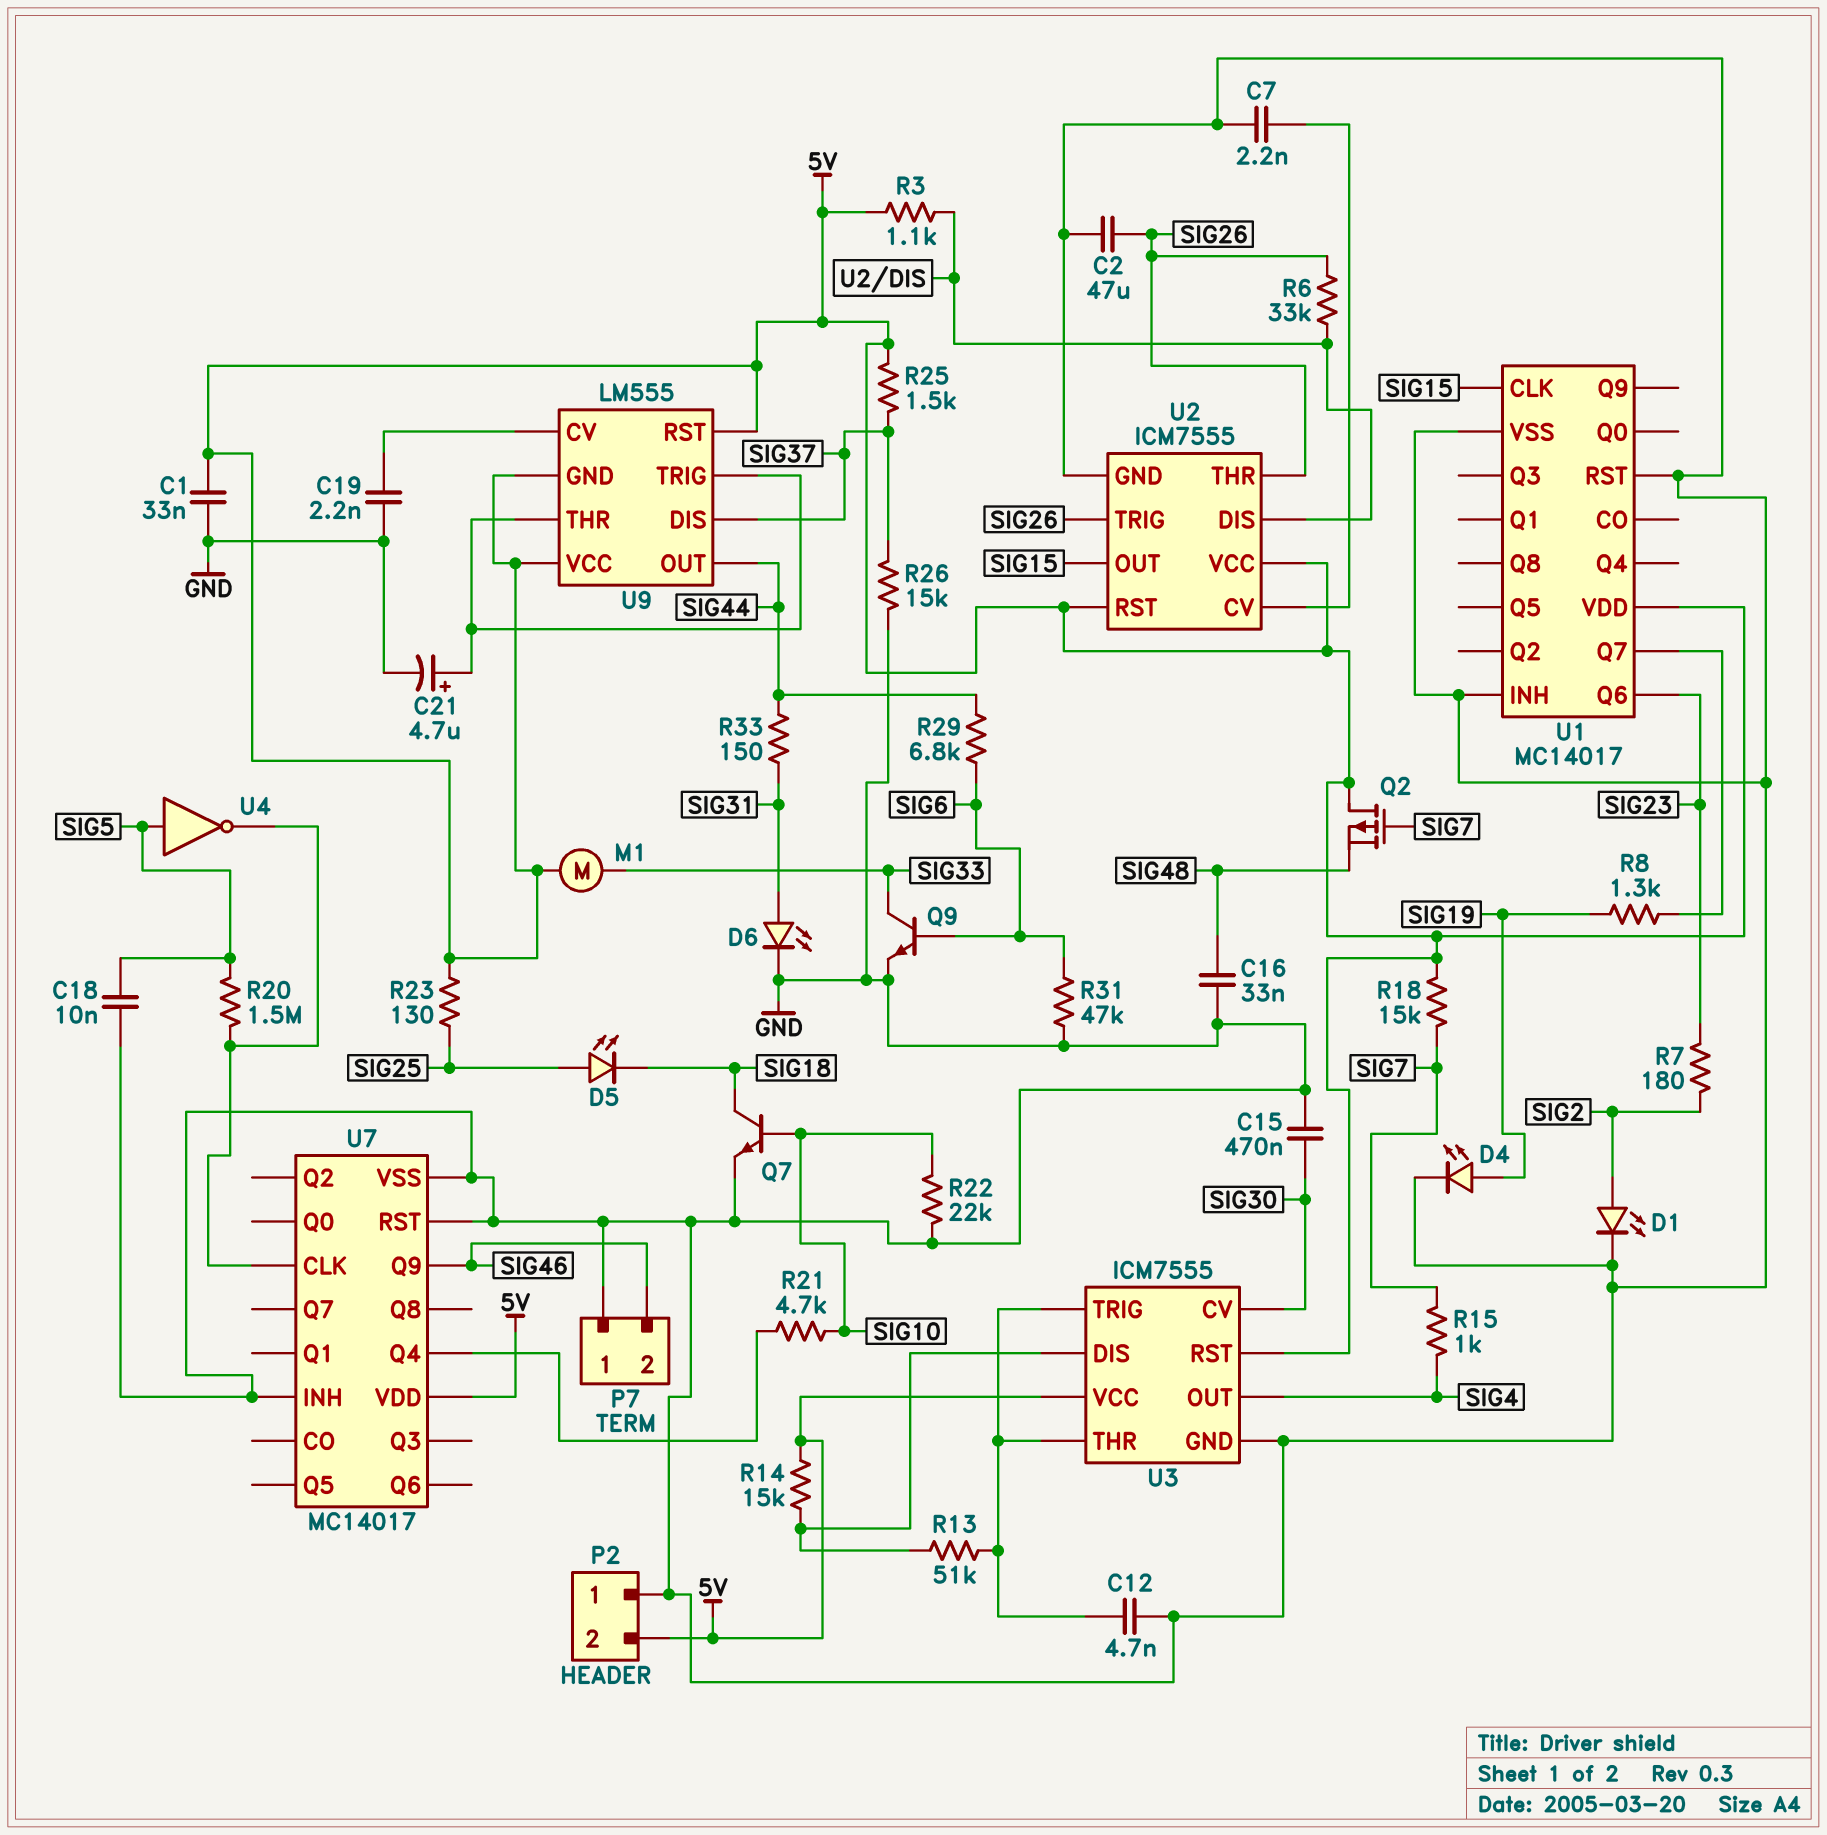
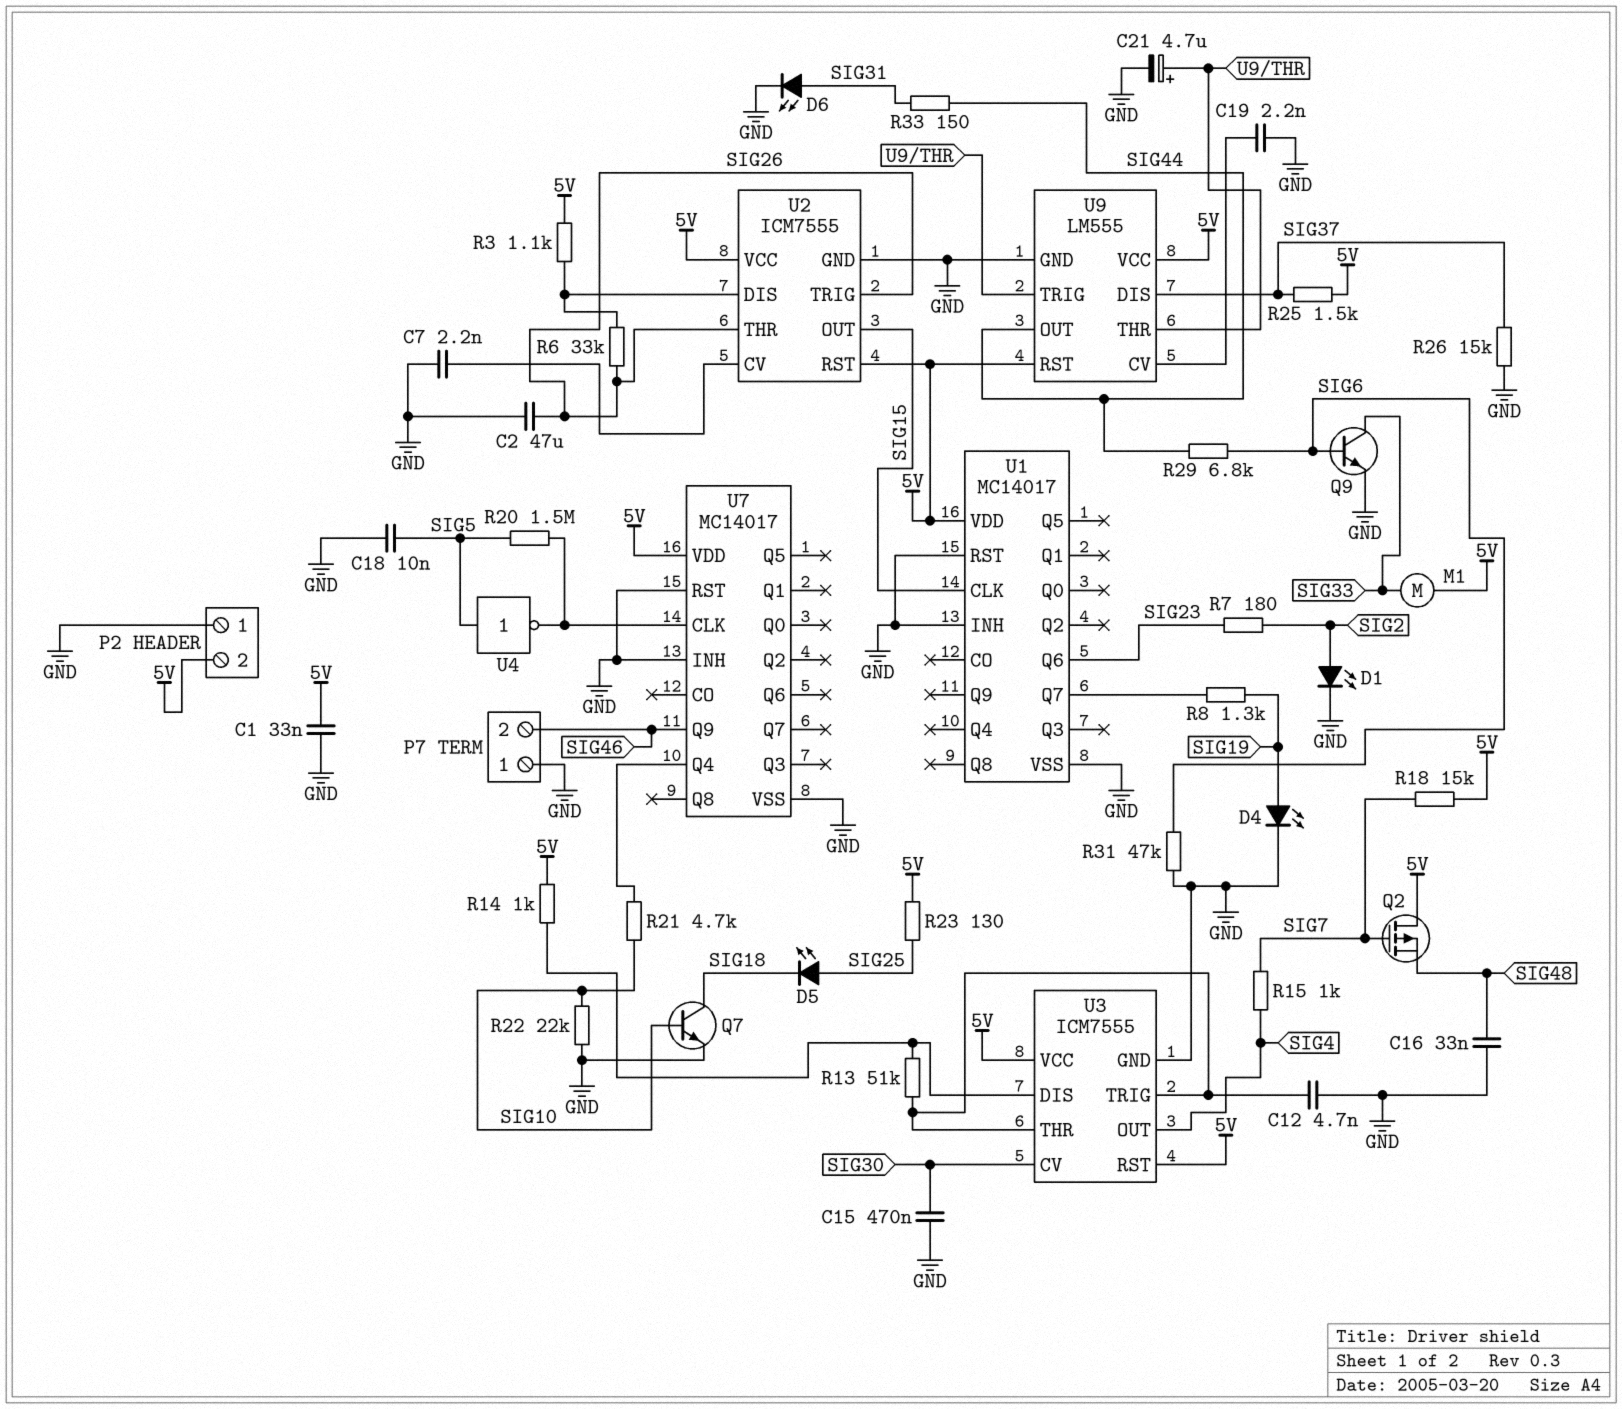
R14: 15k (5V, U3/DIS) -> 1k (5V, U3/DIS)
U9 pin GND: 5V -> GND

